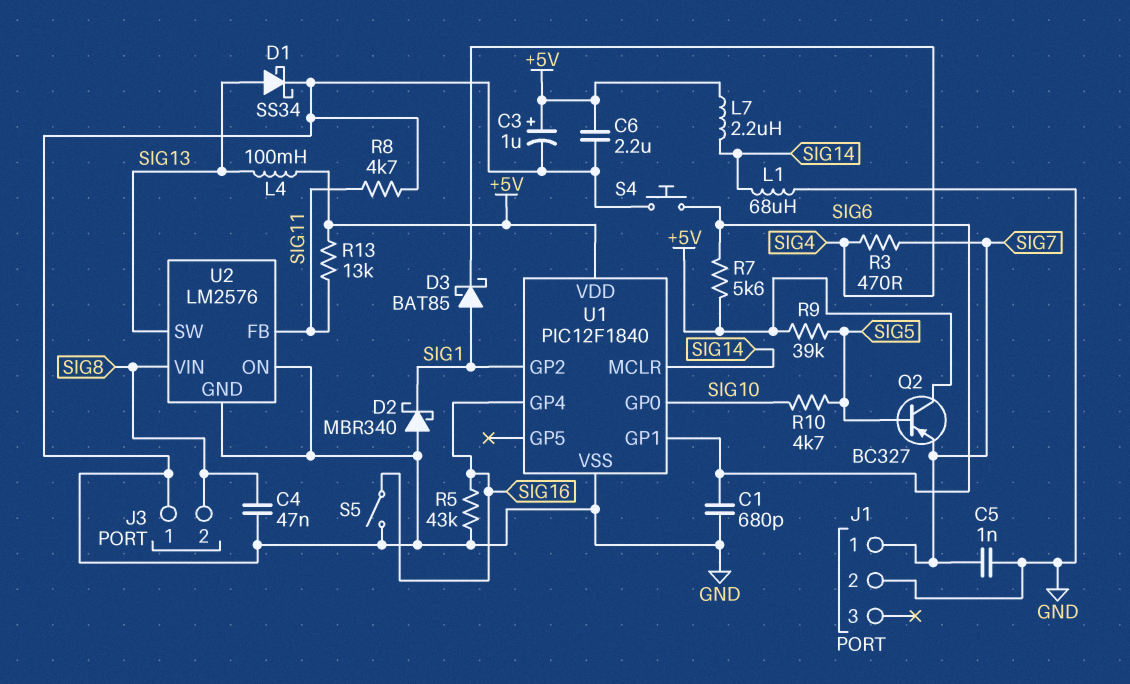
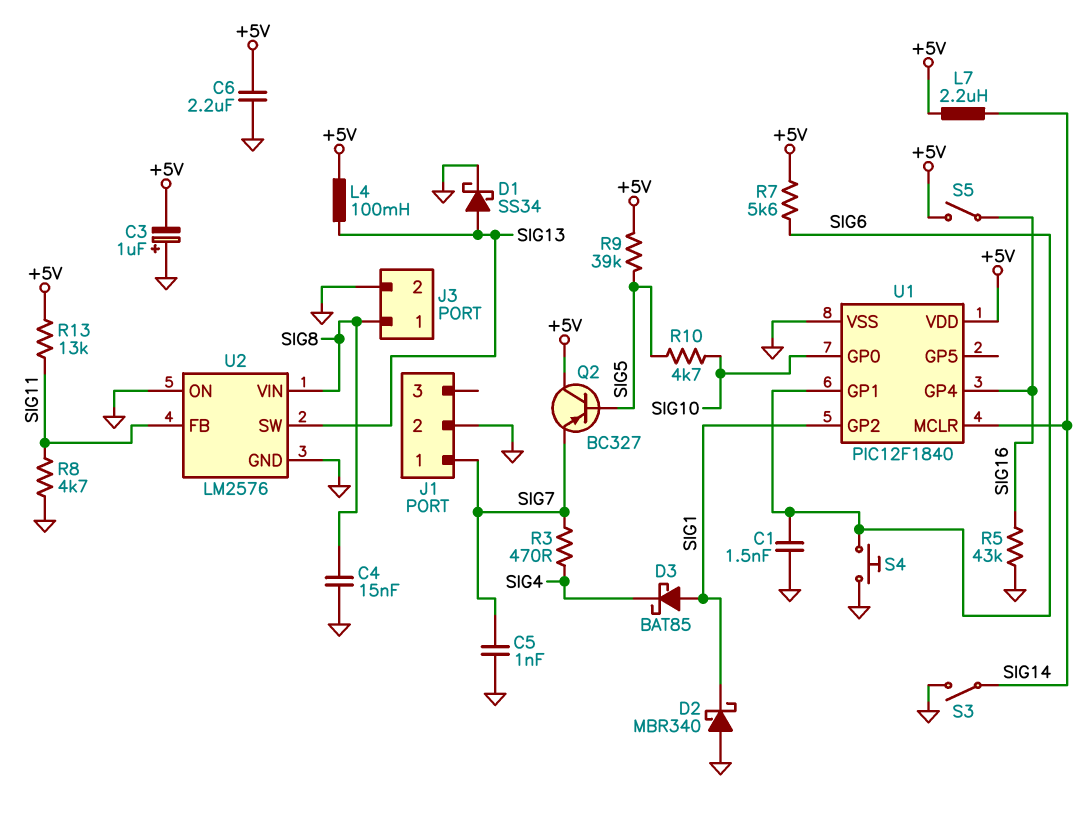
C1: 680pF (GND, SIG6) -> 1.5nF (GND, SIG6)
C3: 1uF (plus +5V, minus GND) -> 1uF (plus GND, minus +5V)
C4: 47nF (GND, SIG8) -> 15nF (GND, SIG8)
J3 pin 1: GND -> SIG8
J3 pin 2: SIG8 -> GND
L1: 68uH (GND, SIG14) -> none
S3: none -> switch (GND, SIG14)
S5: switch (GND, SIG16) -> switch (+5V, SIG16)

